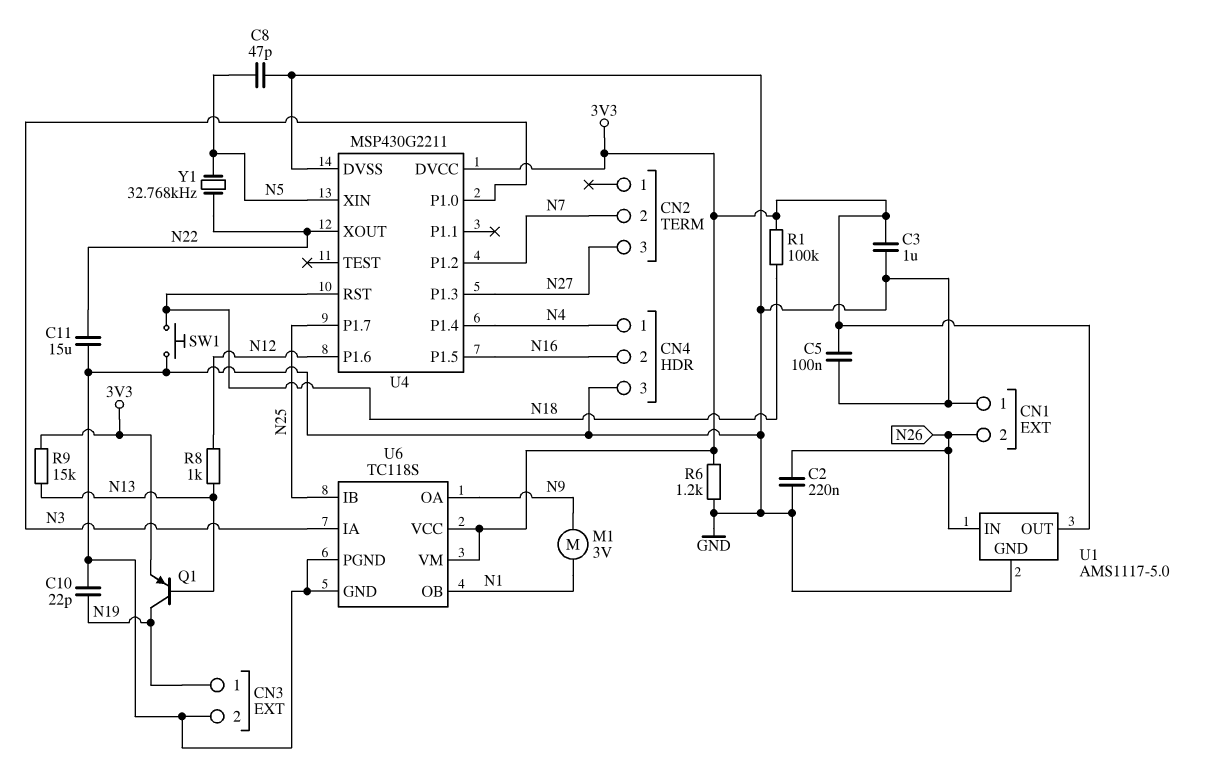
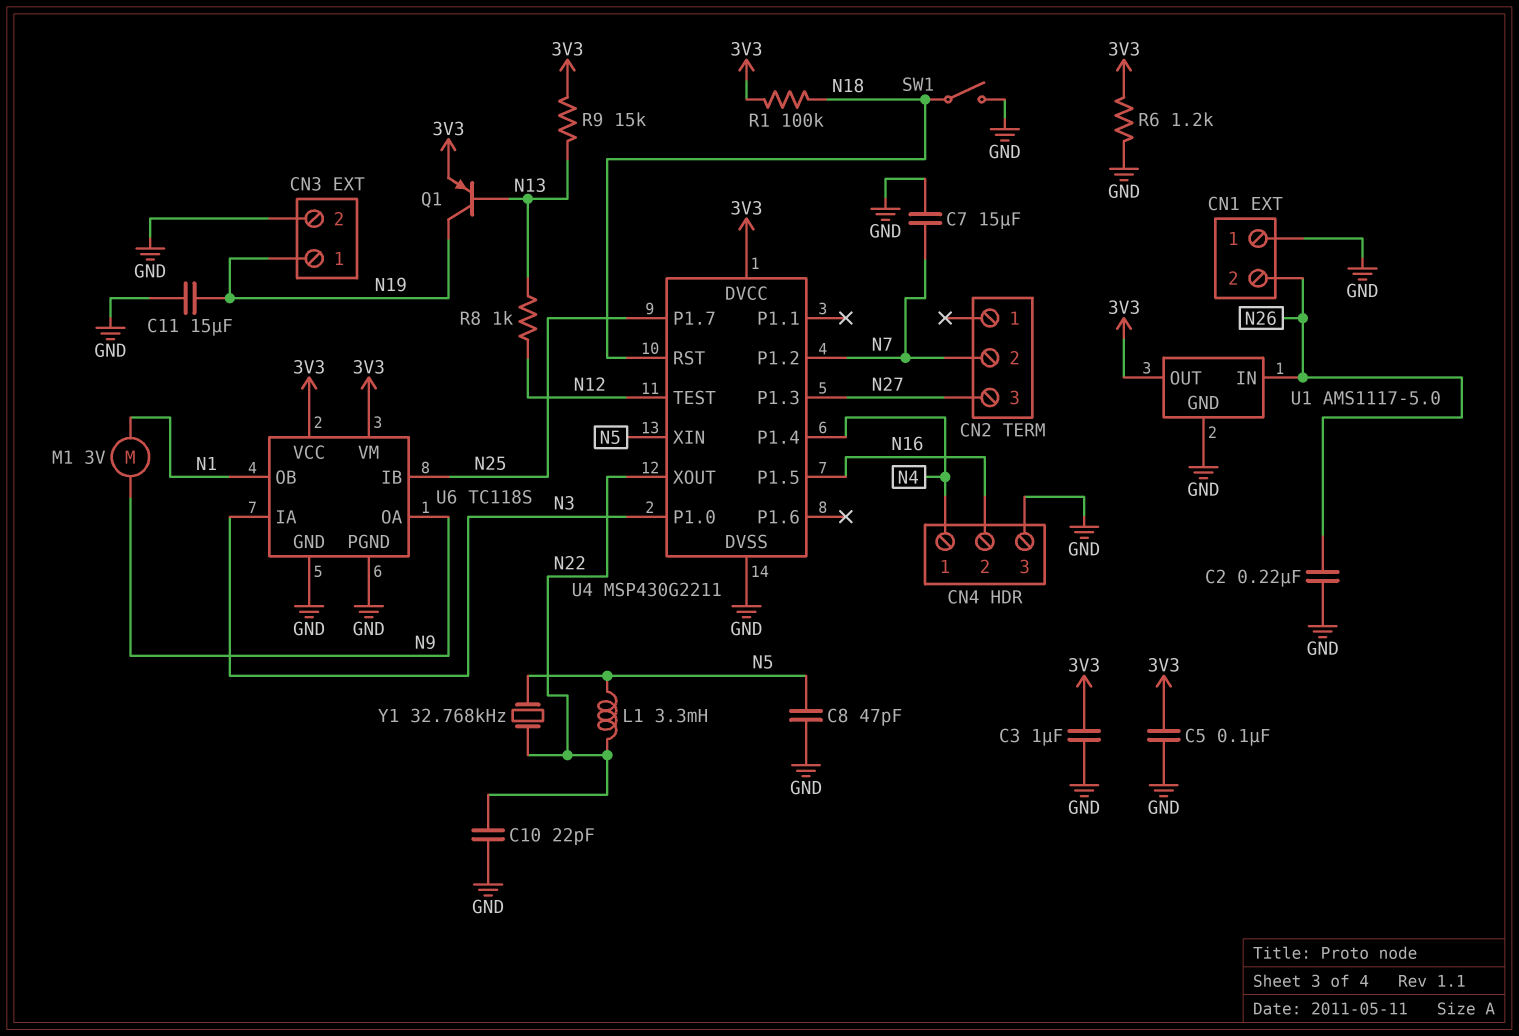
C7: none -> 15uF (GND, N7)
C10: 22pF (GND, N19) -> 22pF (GND, N22)
C11: 15uF (GND, N22) -> 15uF (GND, N19)
L1: none -> 3.3mH (N5, N22)
SW1: button (GND, N18) -> switch (GND, N18)
U4 pin P1.6: N12 -> none
U4 pin TEST: none -> N12

